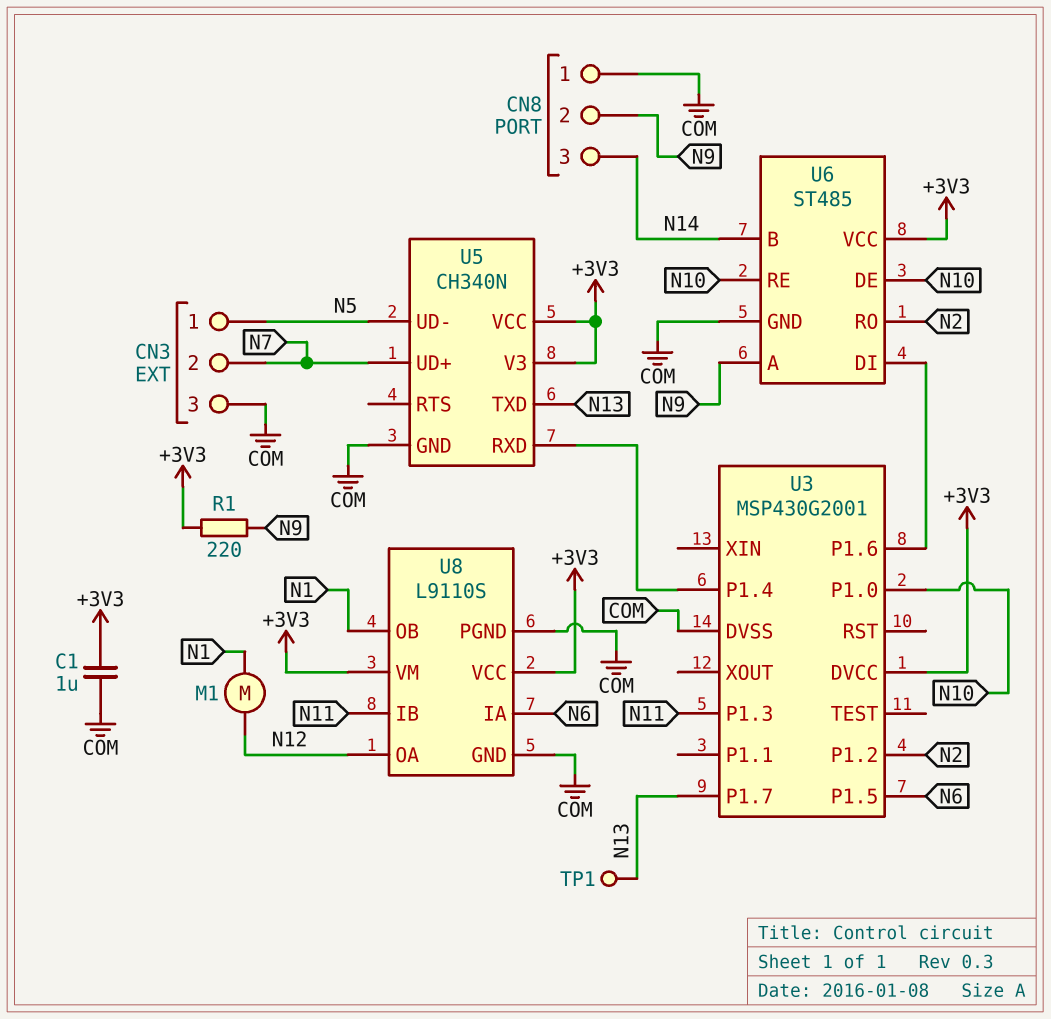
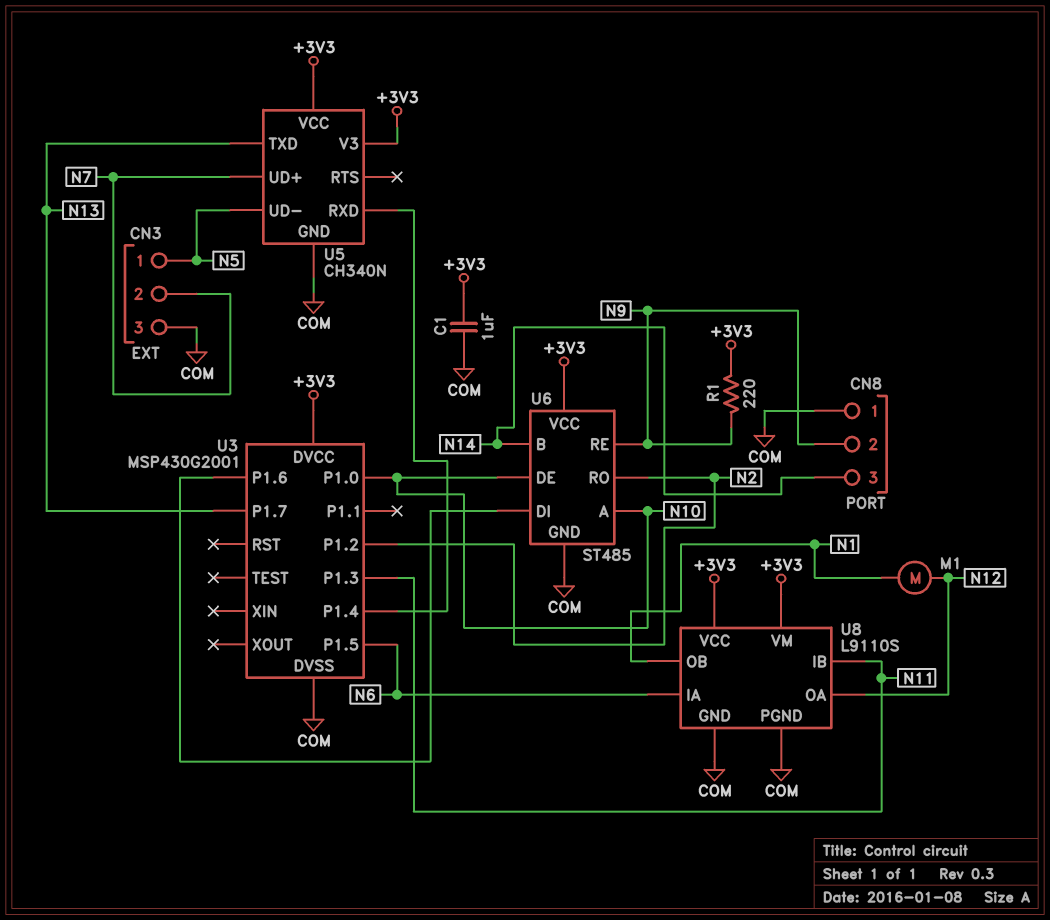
TP1: test point (N13) -> none
U6 pin A: N9 -> N10
U6 pin RE: N10 -> N9

